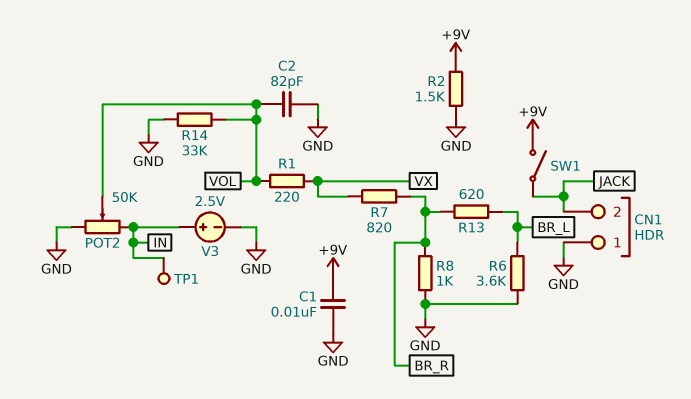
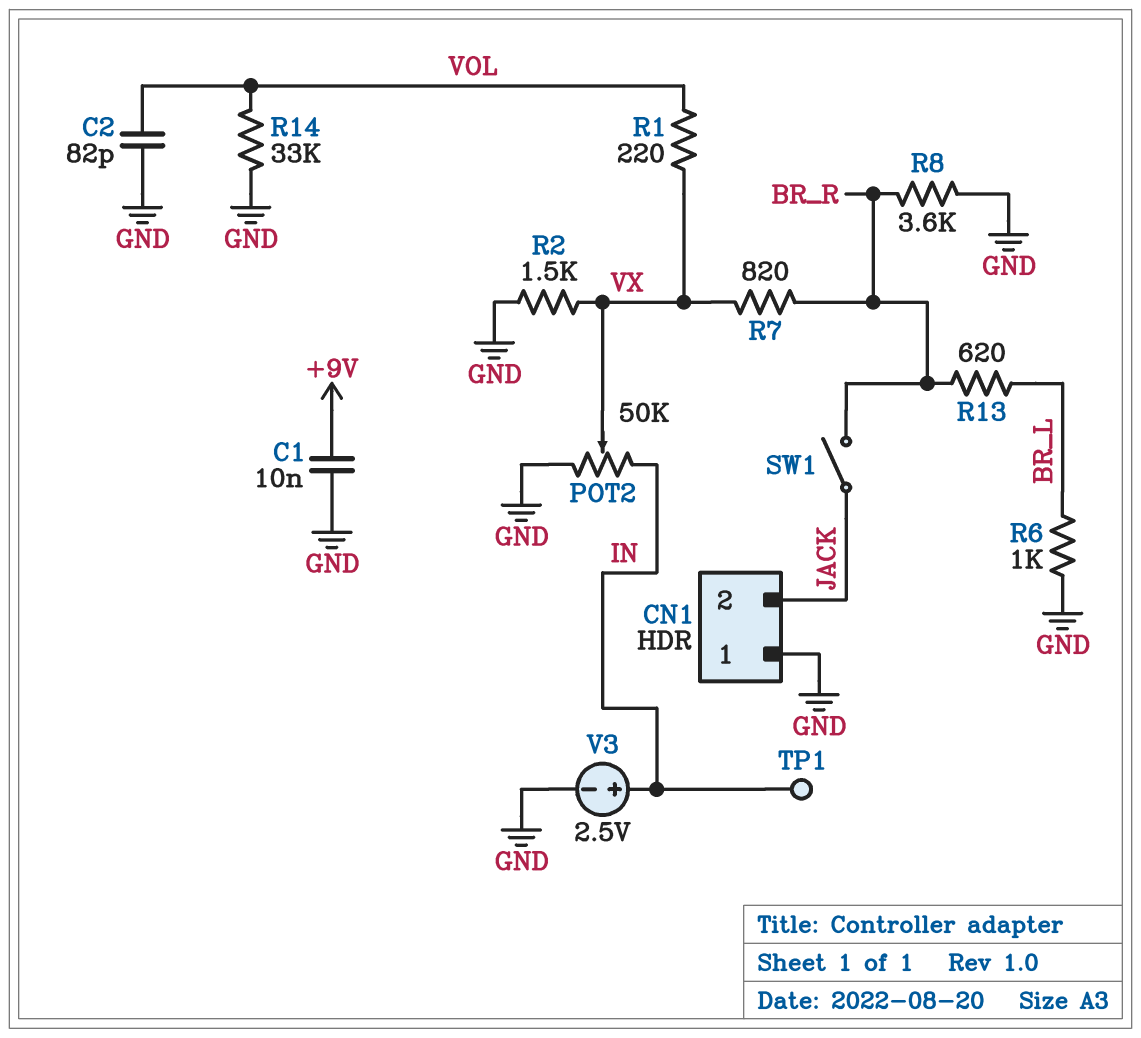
POT2: 50k (GND, IN, wiper VOL) -> 50k (GND, IN, wiper VX)
R2: 1.5k (+9V, GND) -> 1.5k (GND, VX)
R6: 3.6k (BR_L, GND) -> 1k (BR_L, GND)
R8: 1k (BR_R, GND) -> 3.6k (BR_R, GND)
SW1: switch (+9V, JACK) -> switch (BR_R, JACK)

